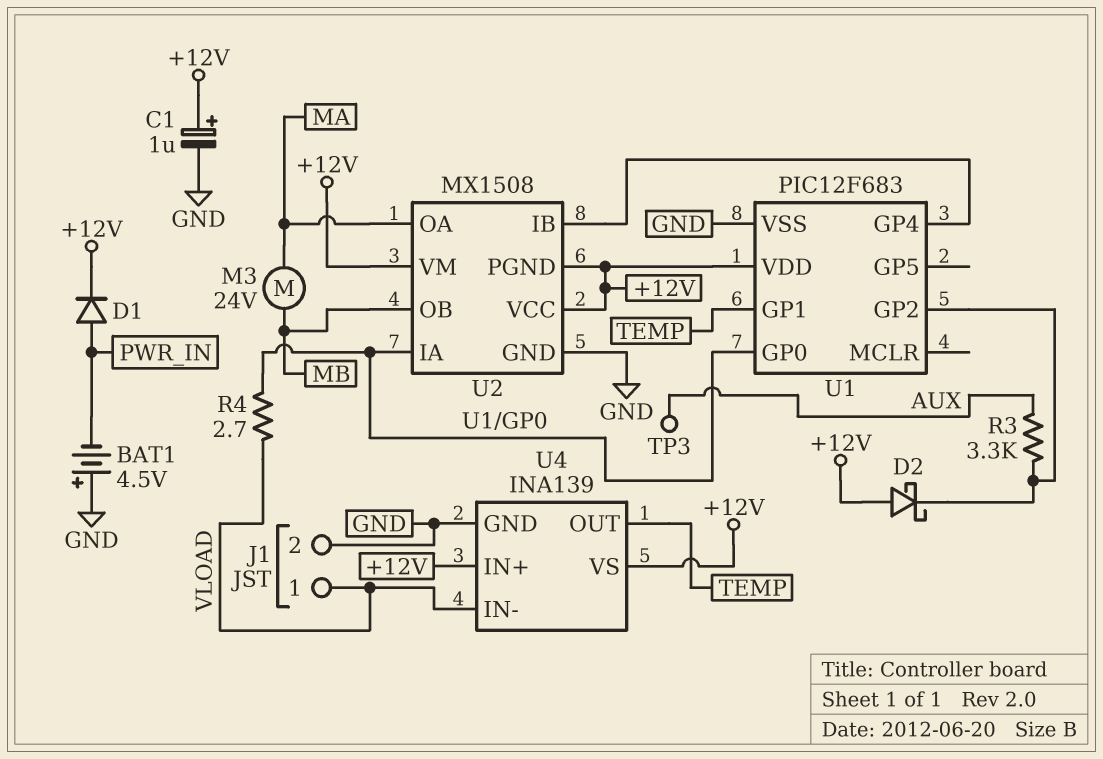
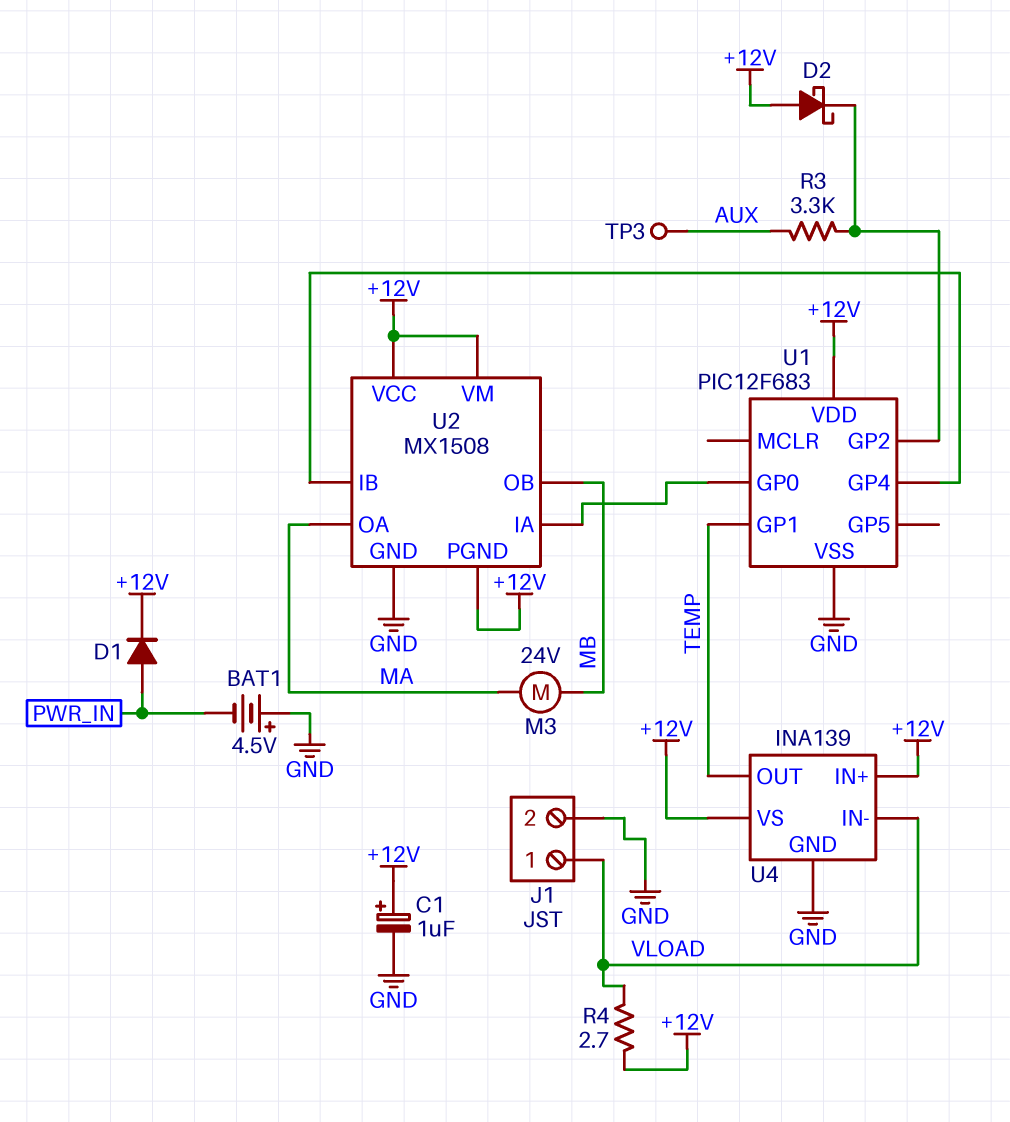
R4: 2.7 (U1/GP0, VLOAD) -> 2.7 (+12V, VLOAD)

